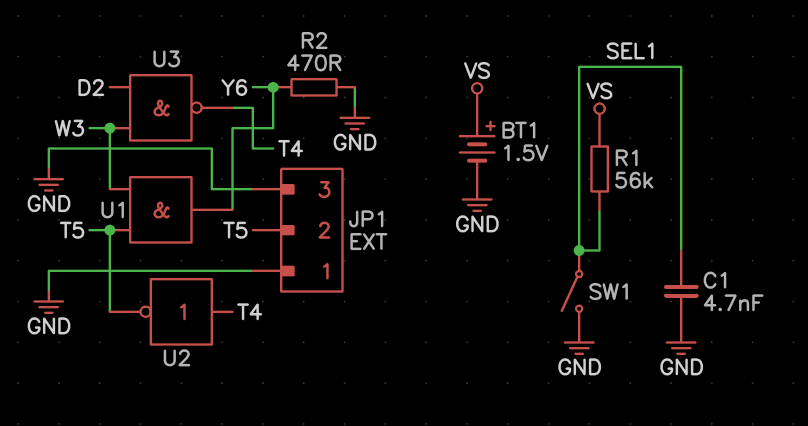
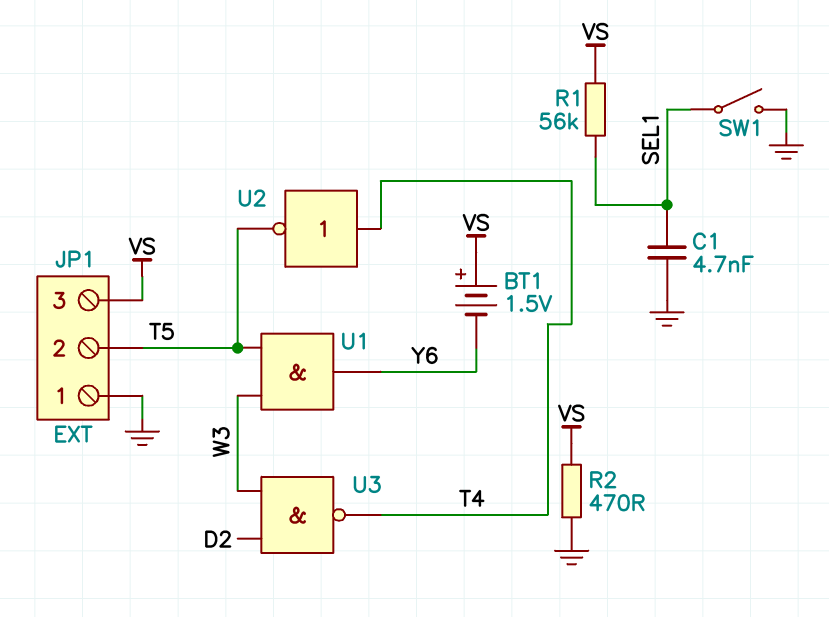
BT1: 1.5V (plus VS, minus GND) -> 1.5V (plus VS, minus Y6)
JP1 pin 3: GND -> VS
R2: 470 (GND, Y6) -> 470 (GND, VS)

